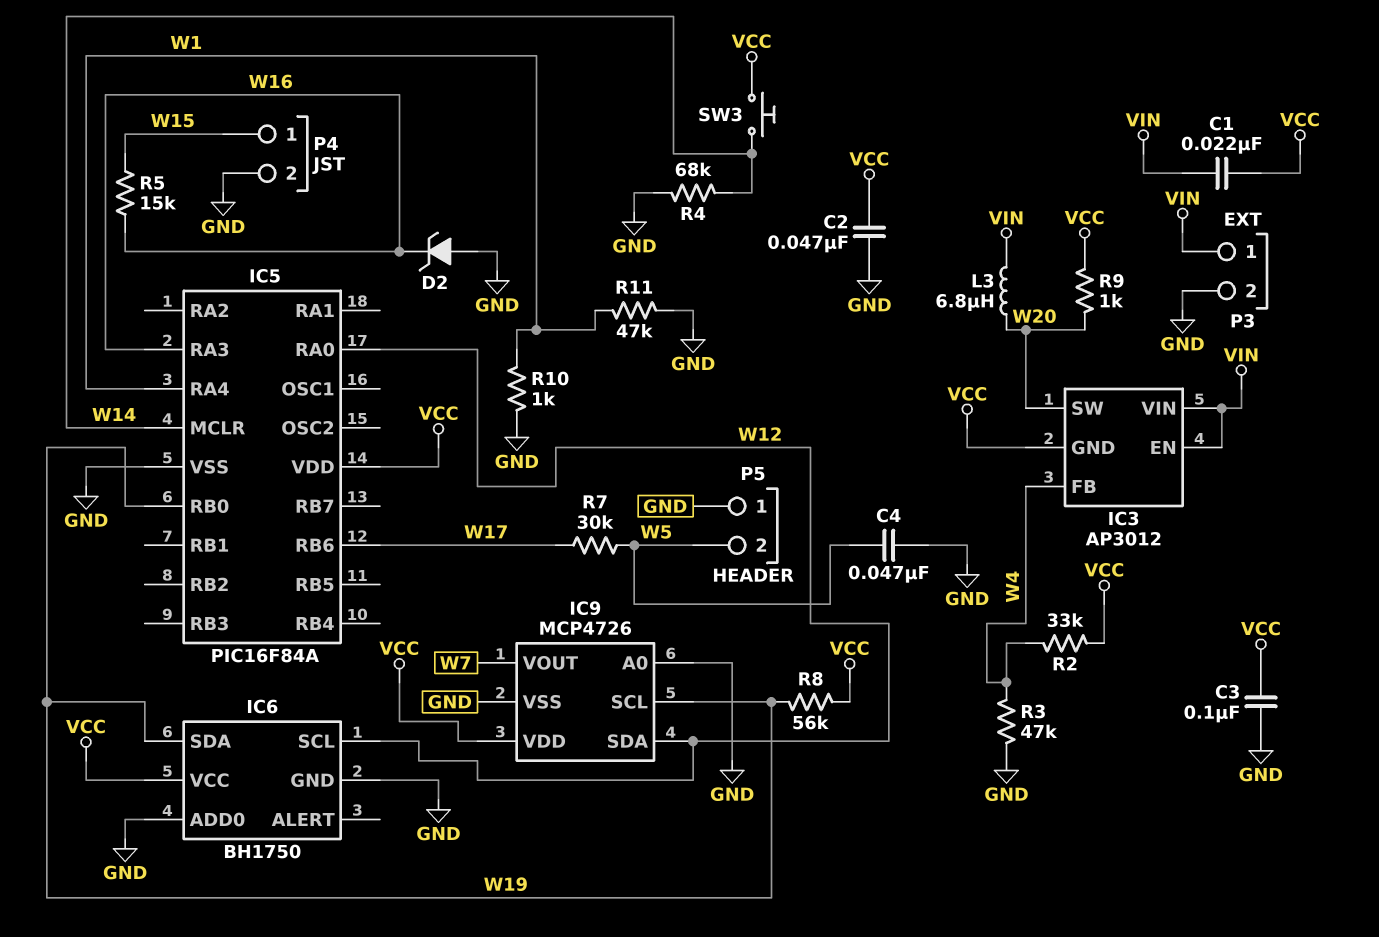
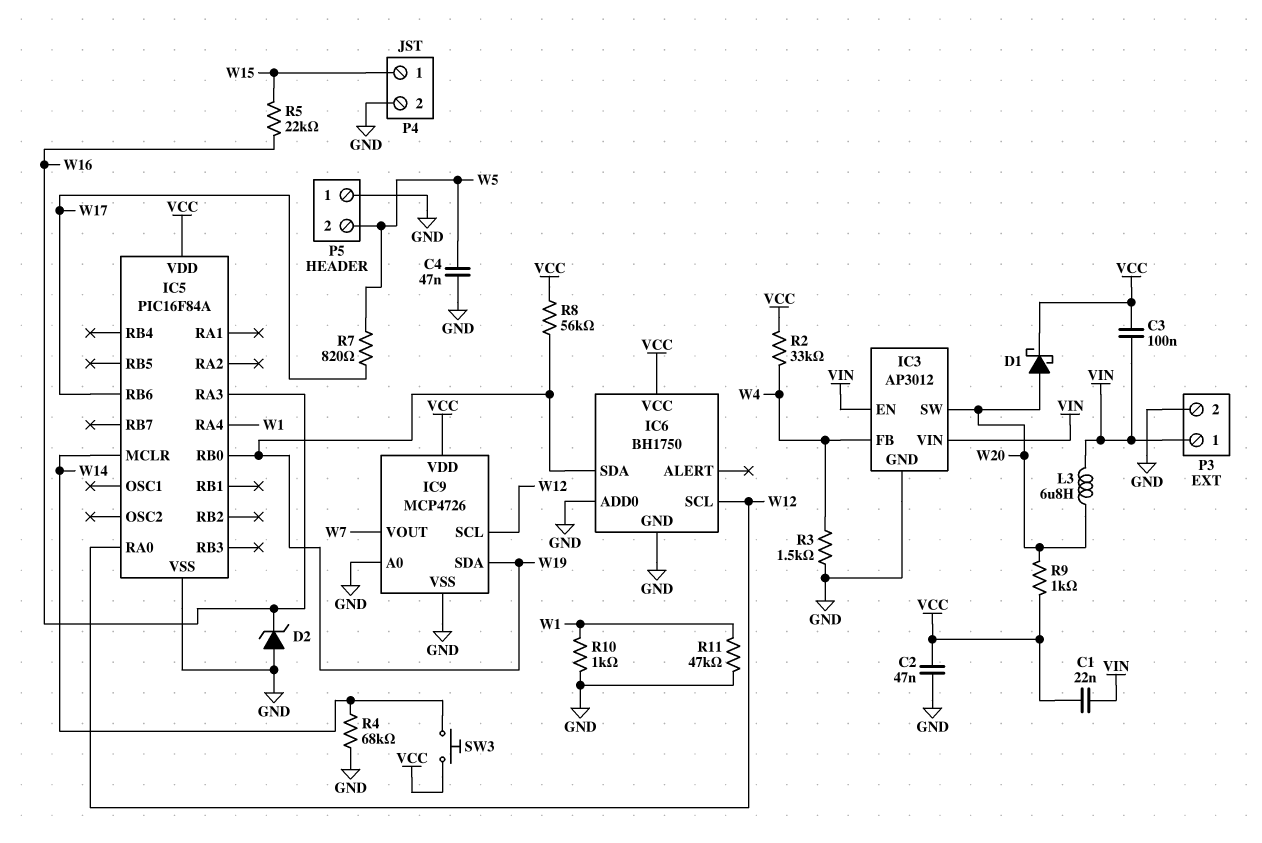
C3: 100nF (GND, VCC) -> 100nF (VCC, VIN)
D1: none -> schottky (A W20, K VCC)
IC3 pin GND: VCC -> GND
IC9 pin SCL: W19 -> W12
IC9 pin SDA: W12 -> W19
R3: 47k (GND, W4) -> 1.5k (GND, W4)
R5: 15k (W15, W16) -> 22k (W15, W16)
R7: 30k (W5, W17) -> 820 (W5, W17)

